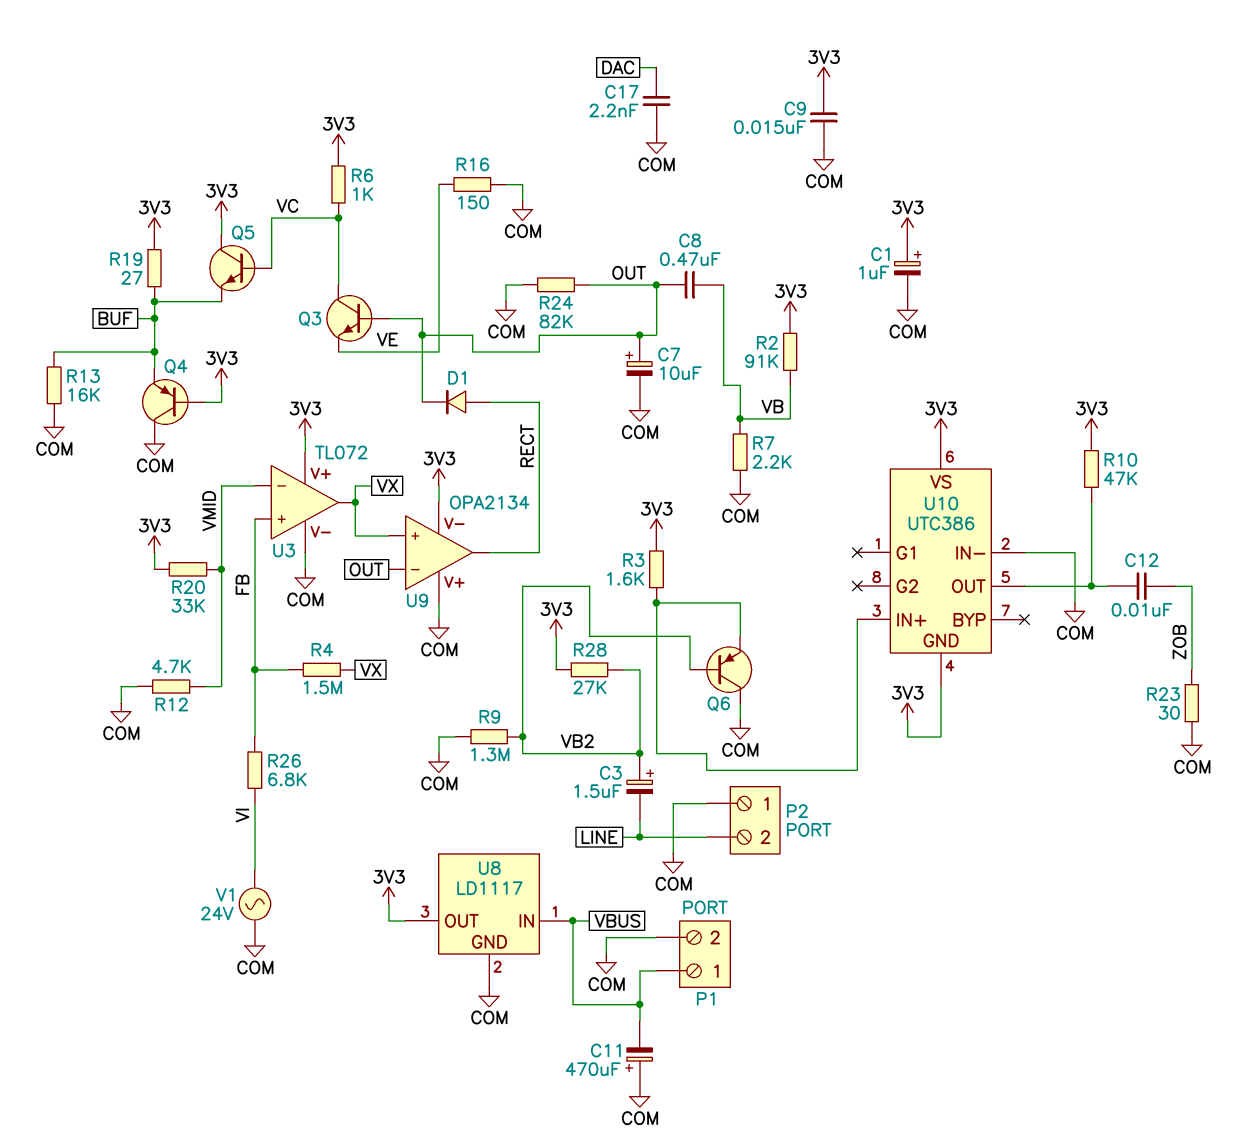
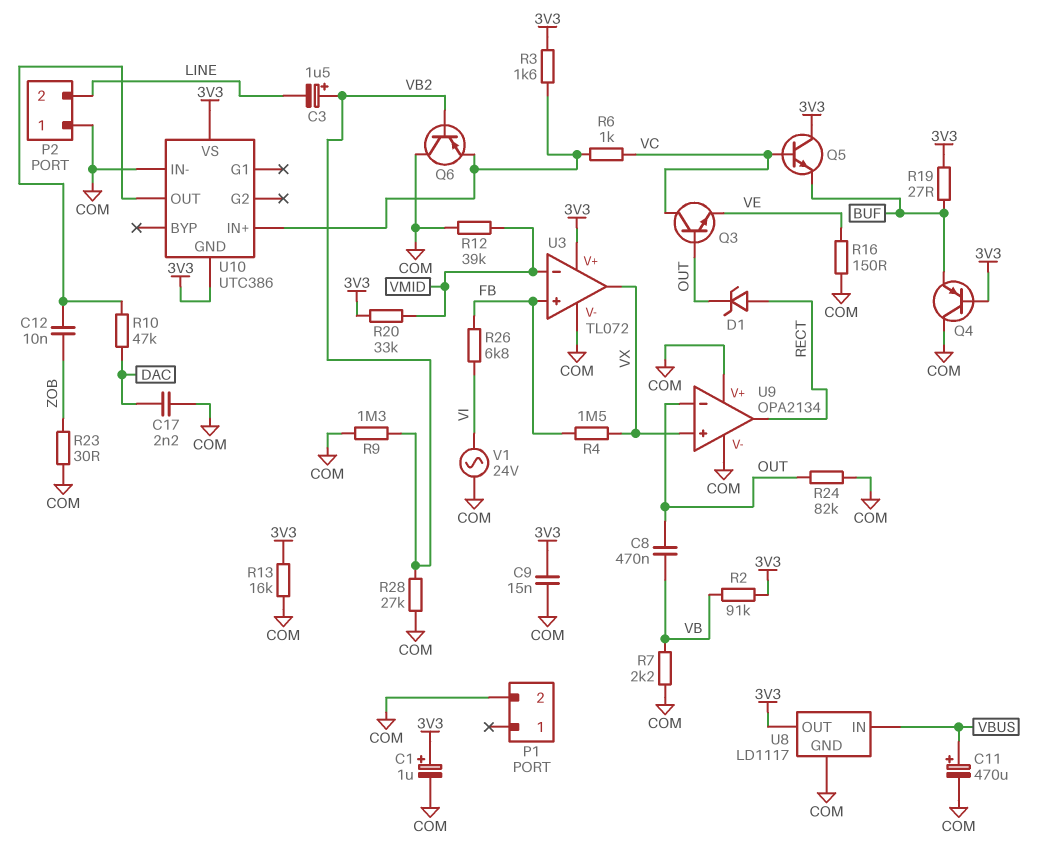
C7: 10uF (plus OUT, minus COM) -> none
C11: 470uF (plus COM, minus VBUS) -> 470uF (plus VBUS, minus COM)
D1: diode (A RECT, K OUT) -> zener (A RECT, K OUT)
P1 pin 1: VBUS -> none
R6: 1k (3V3, VC) -> 1k (U10/IN+, VC)
R10: 47k (3V3, U10/OUT) -> 47k (DAC, U10/OUT)
R12: 4.7k (COM, VMID) -> 39k (COM, VMID)
R13: 16k (BUF, COM) -> 16k (3V3, COM)
R28: 27k (3V3, VB2) -> 27k (COM, VB2)
U9 pin V-: 3V3 -> COM

